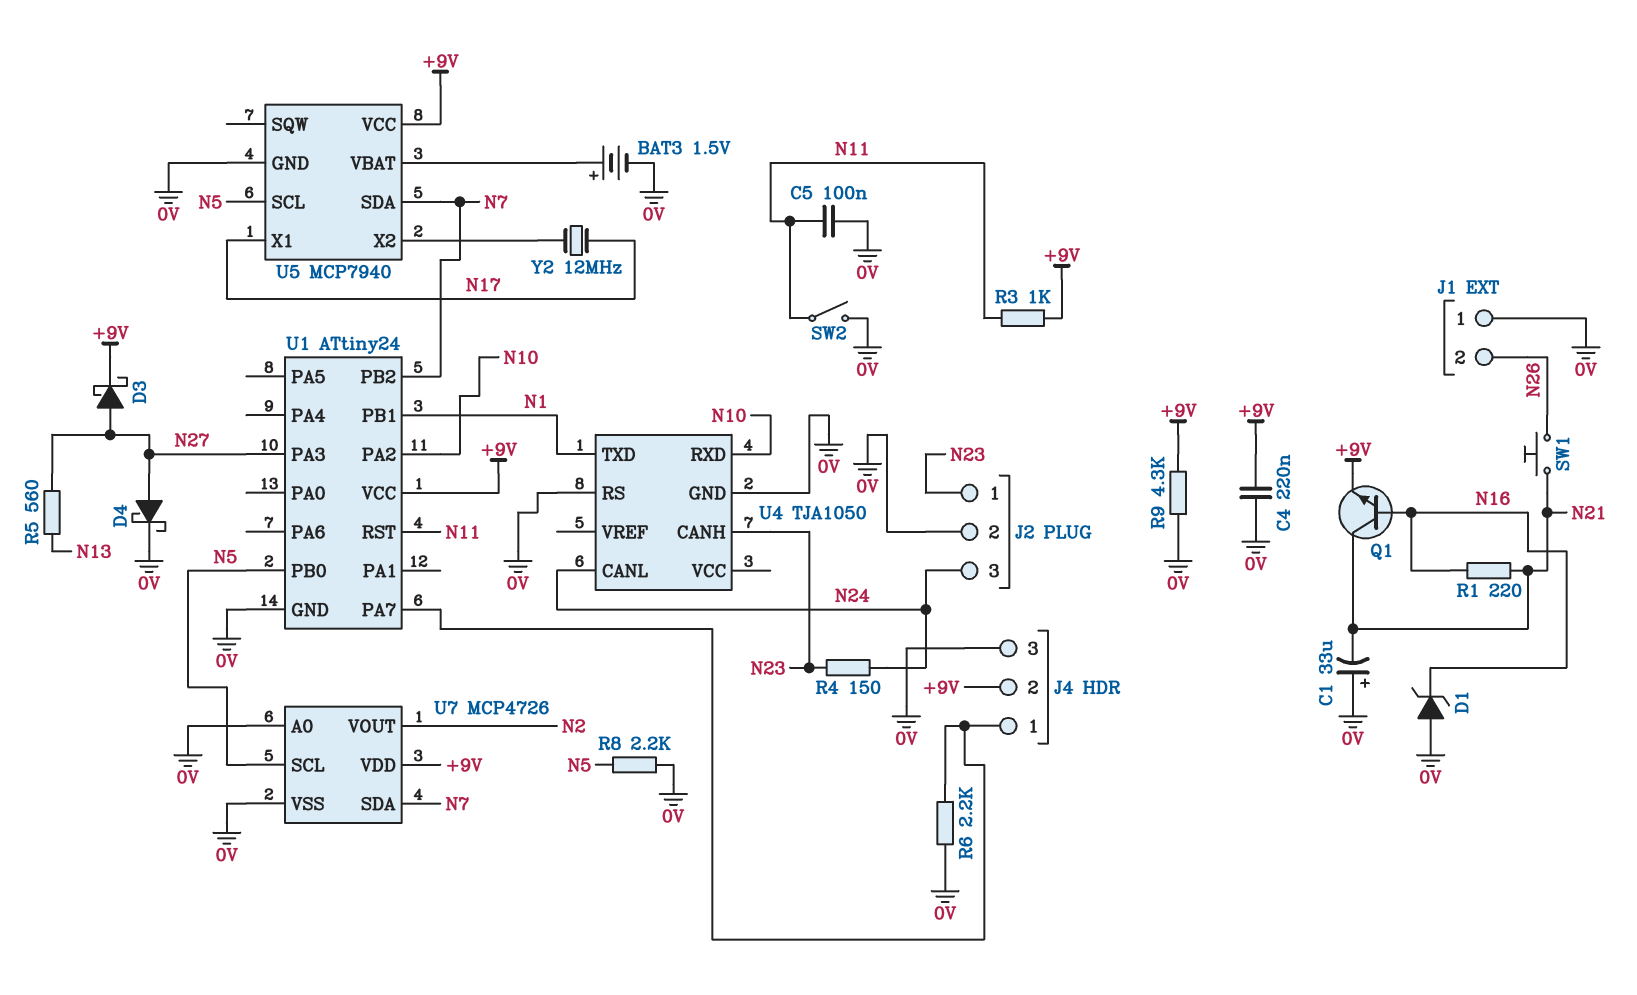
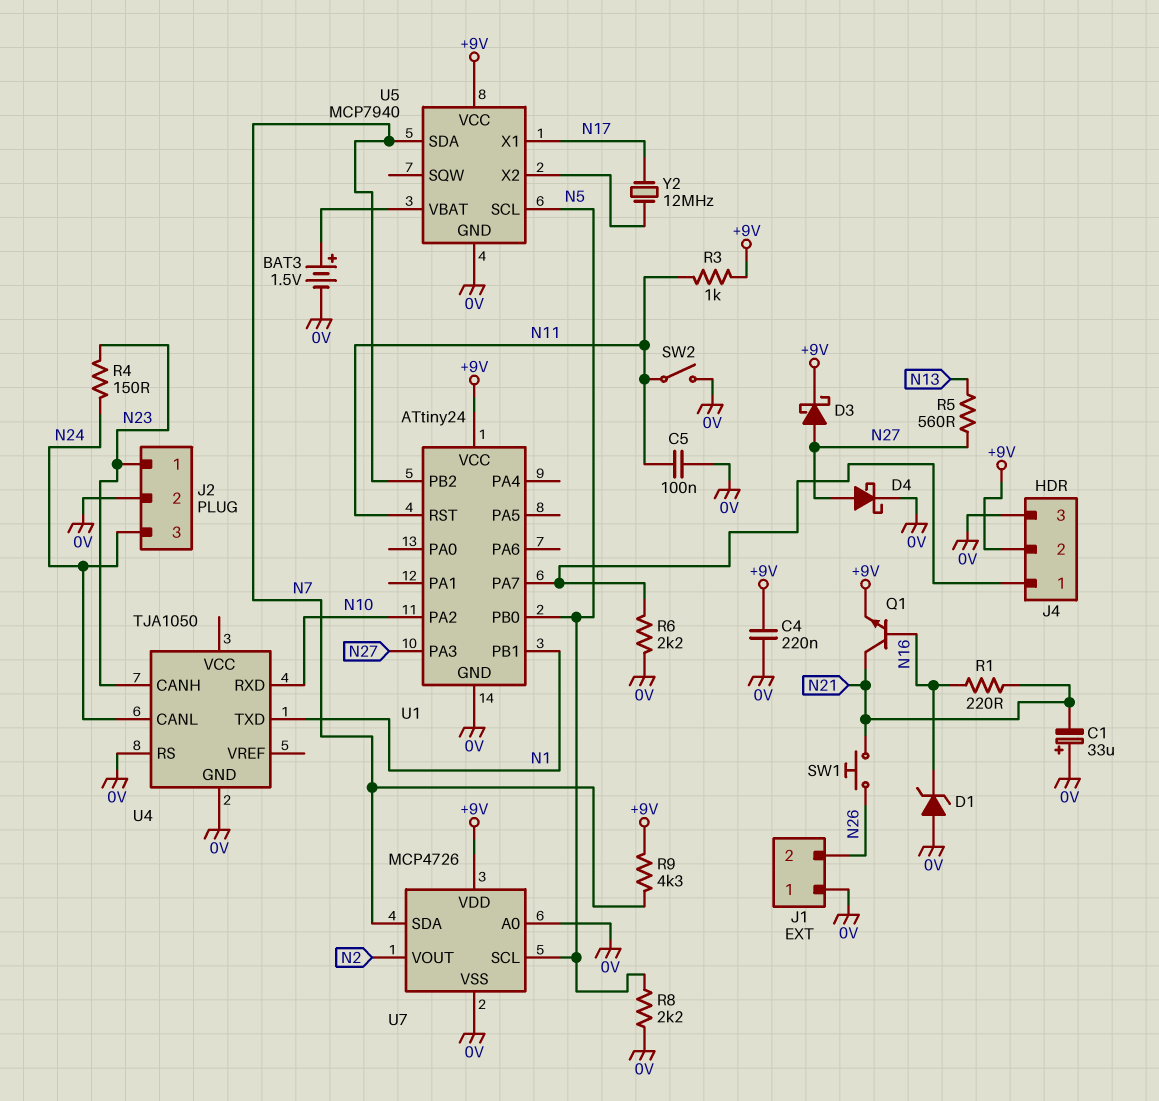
R9: 4.3k (+9V, 0V) -> 4.3k (+9V, N7)

